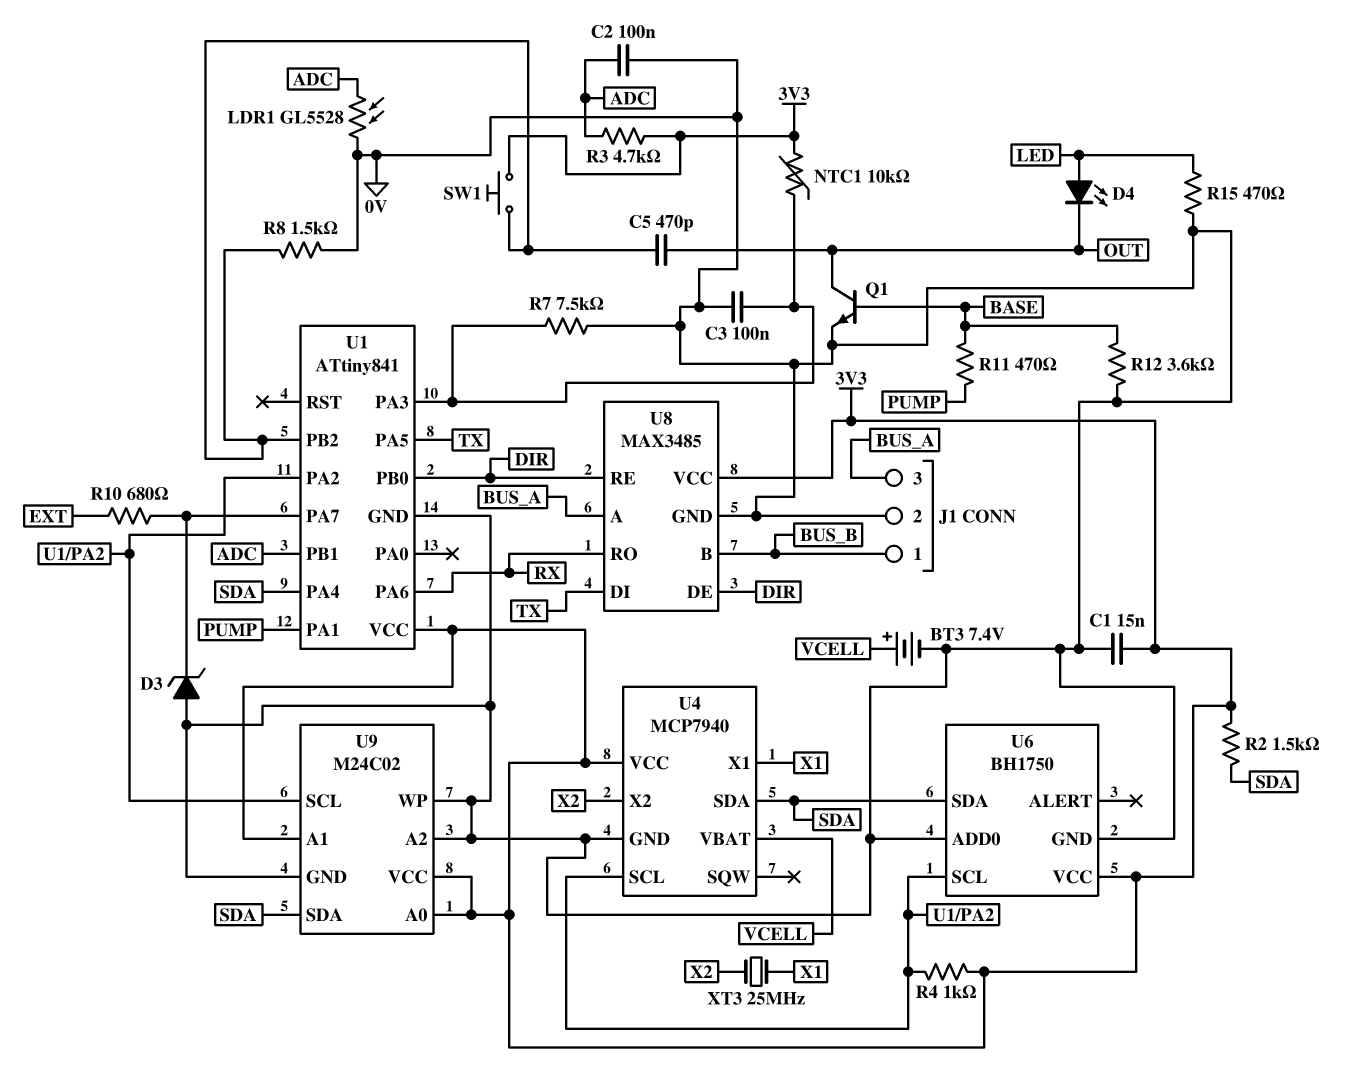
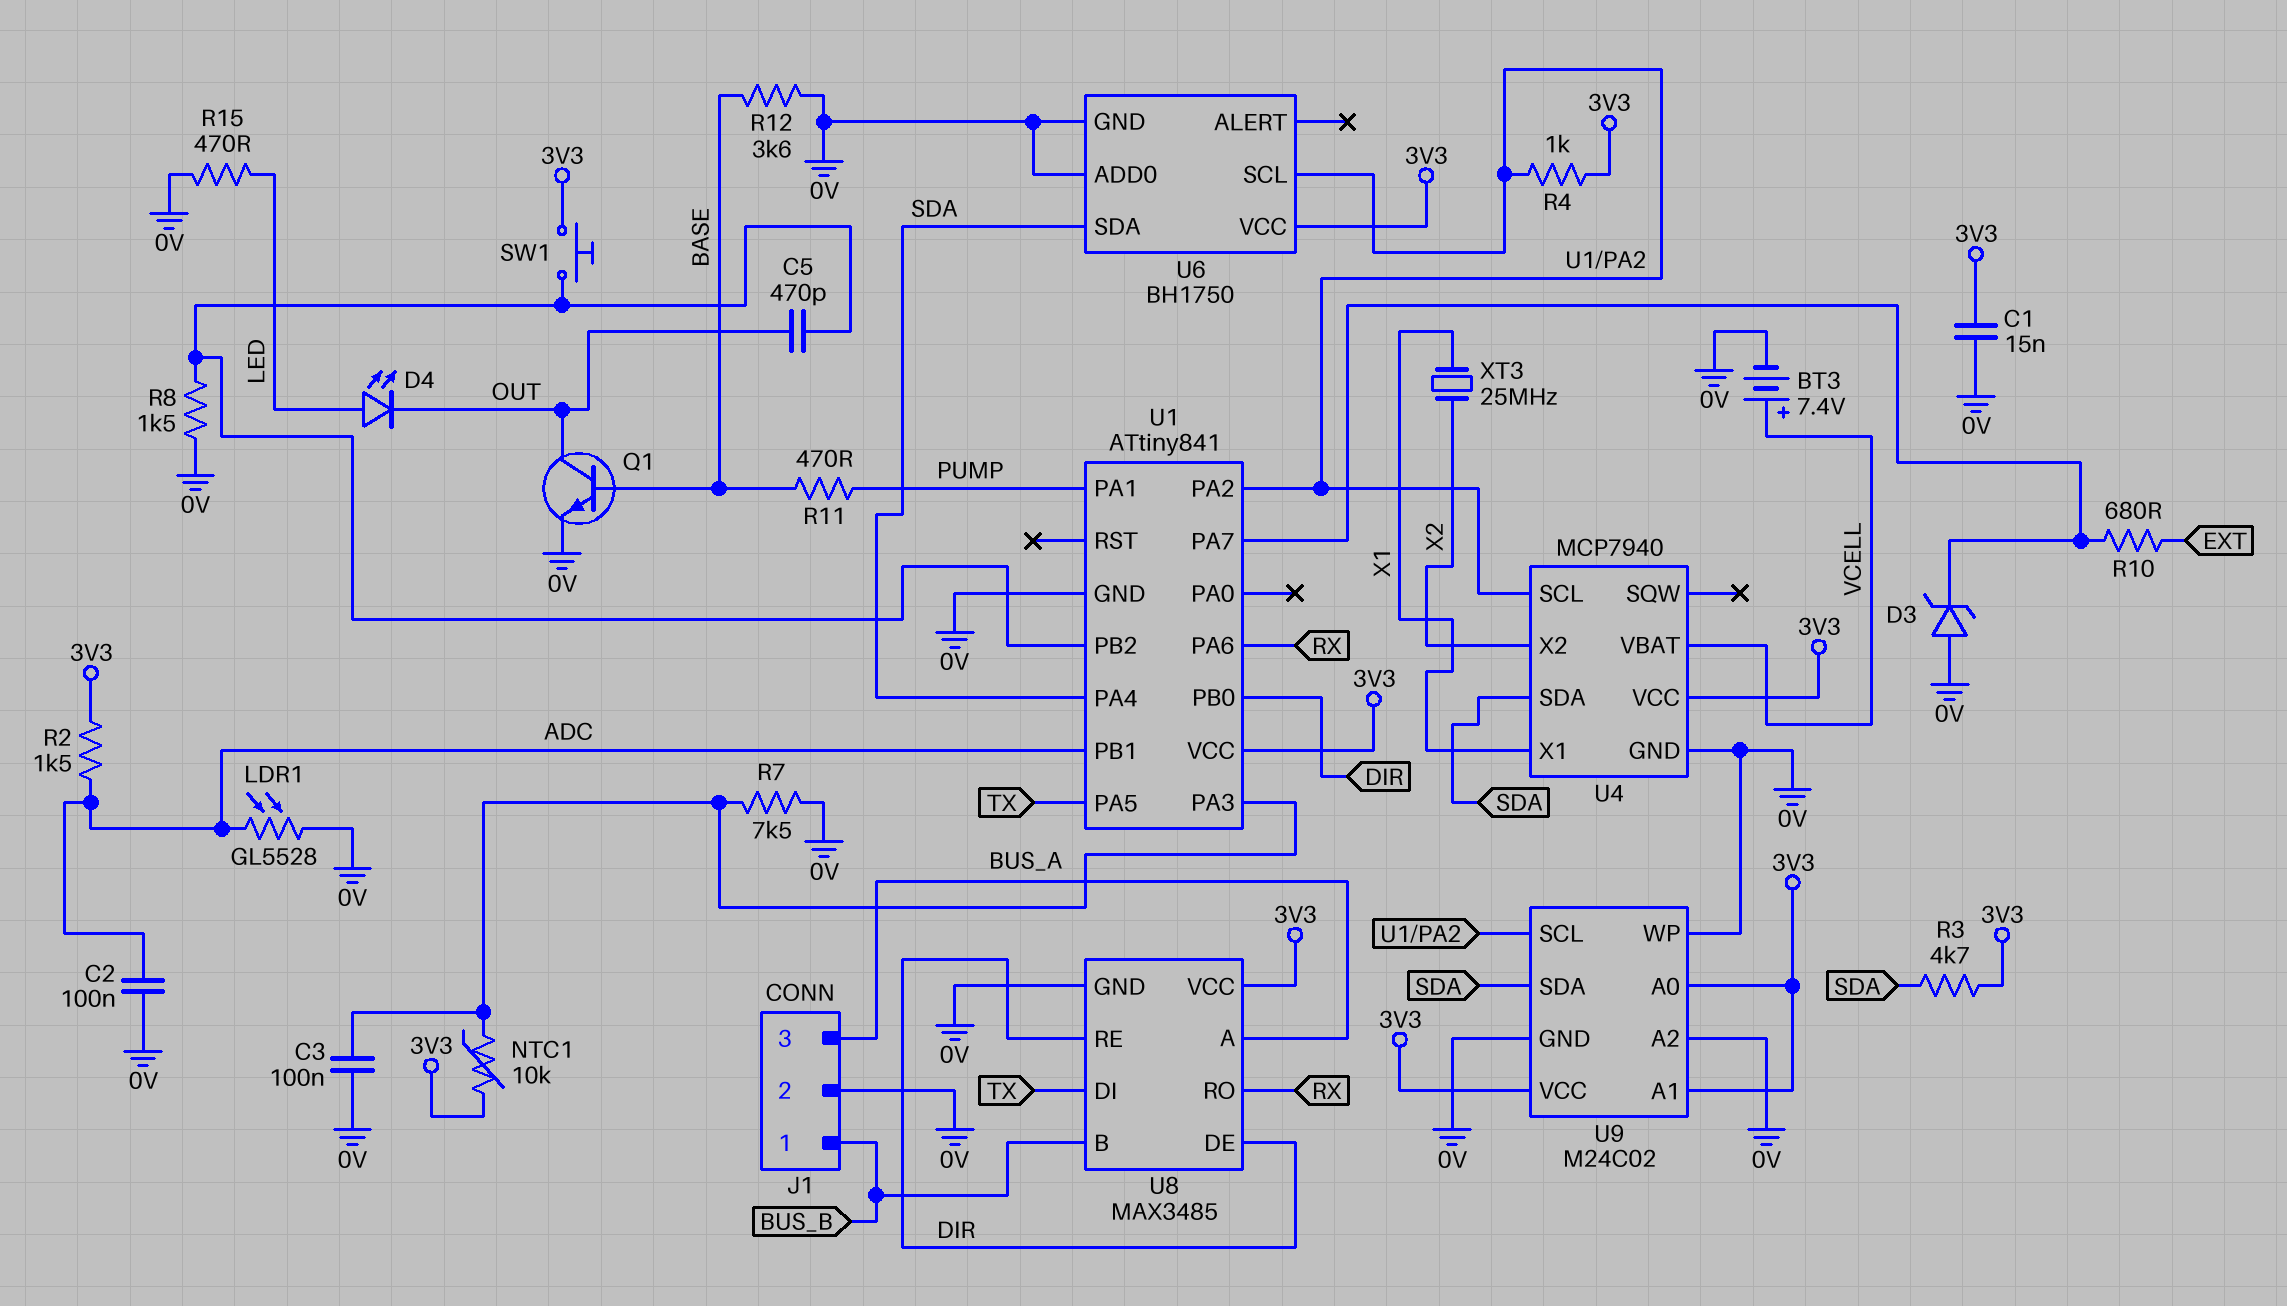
R2: 1.5k (3V3, SDA) -> 1.5k (3V3, ADC)
R3: 4.7k (3V3, ADC) -> 4.7k (3V3, SDA)

